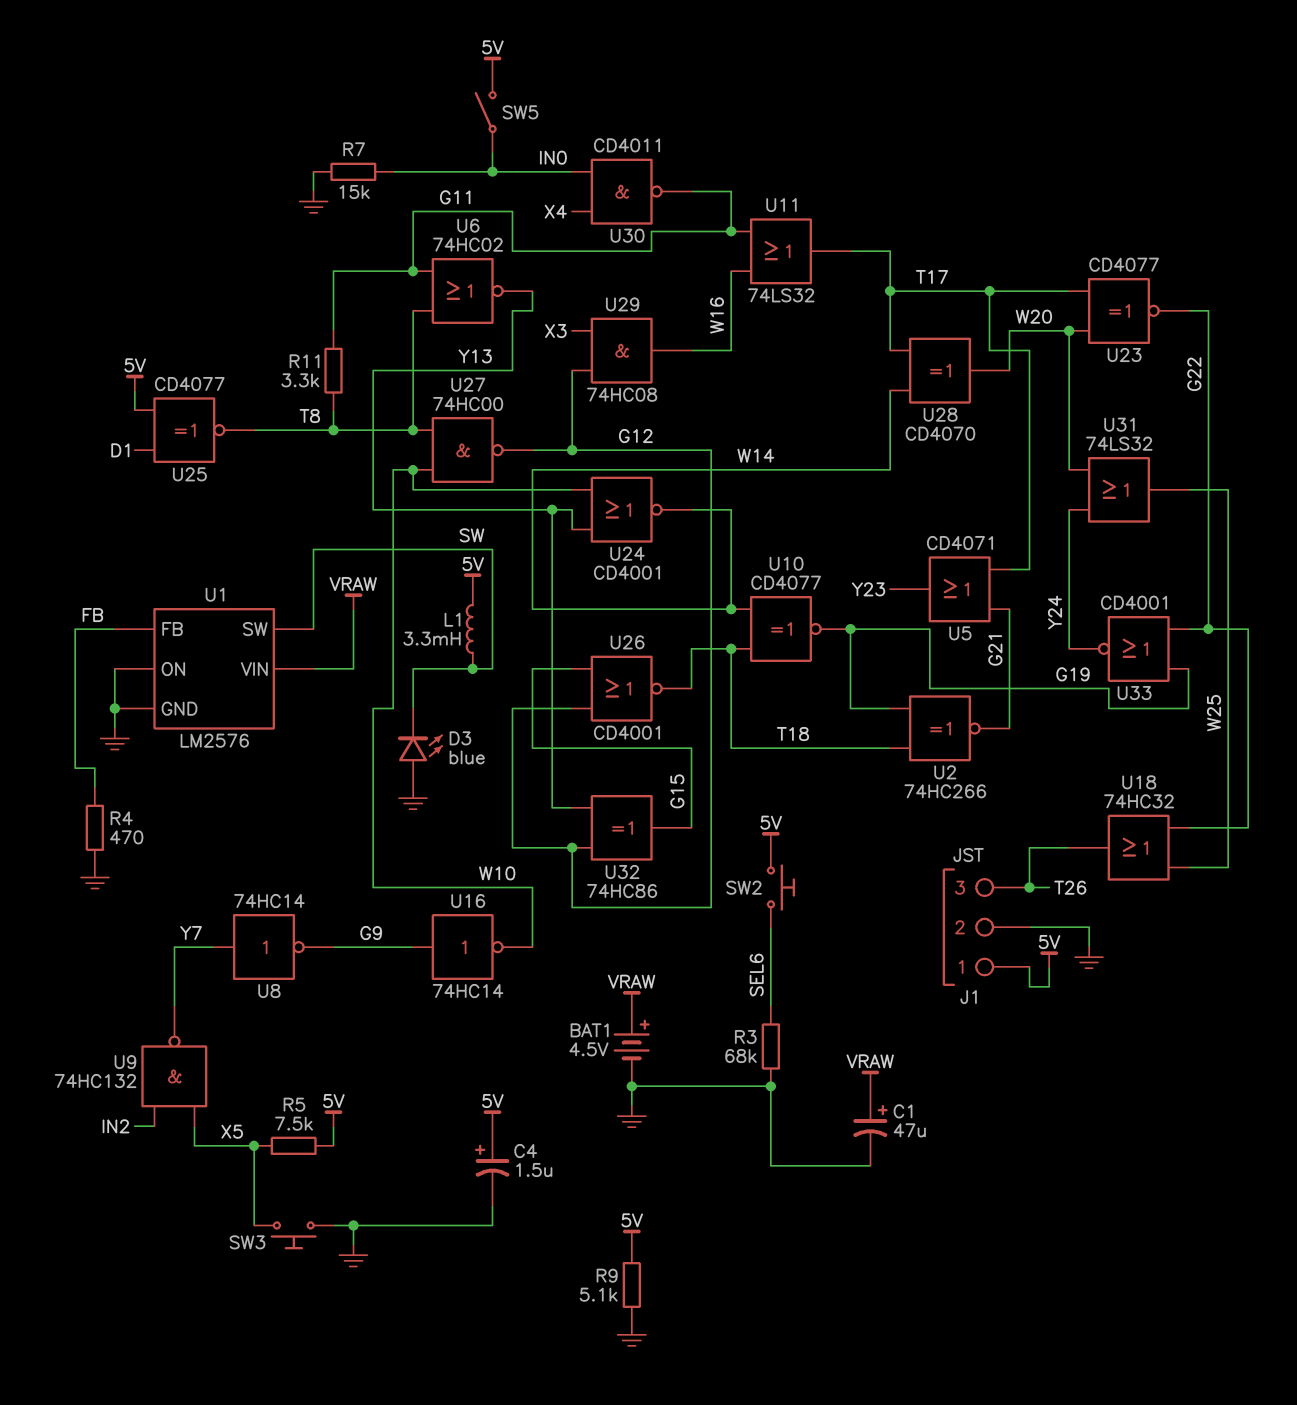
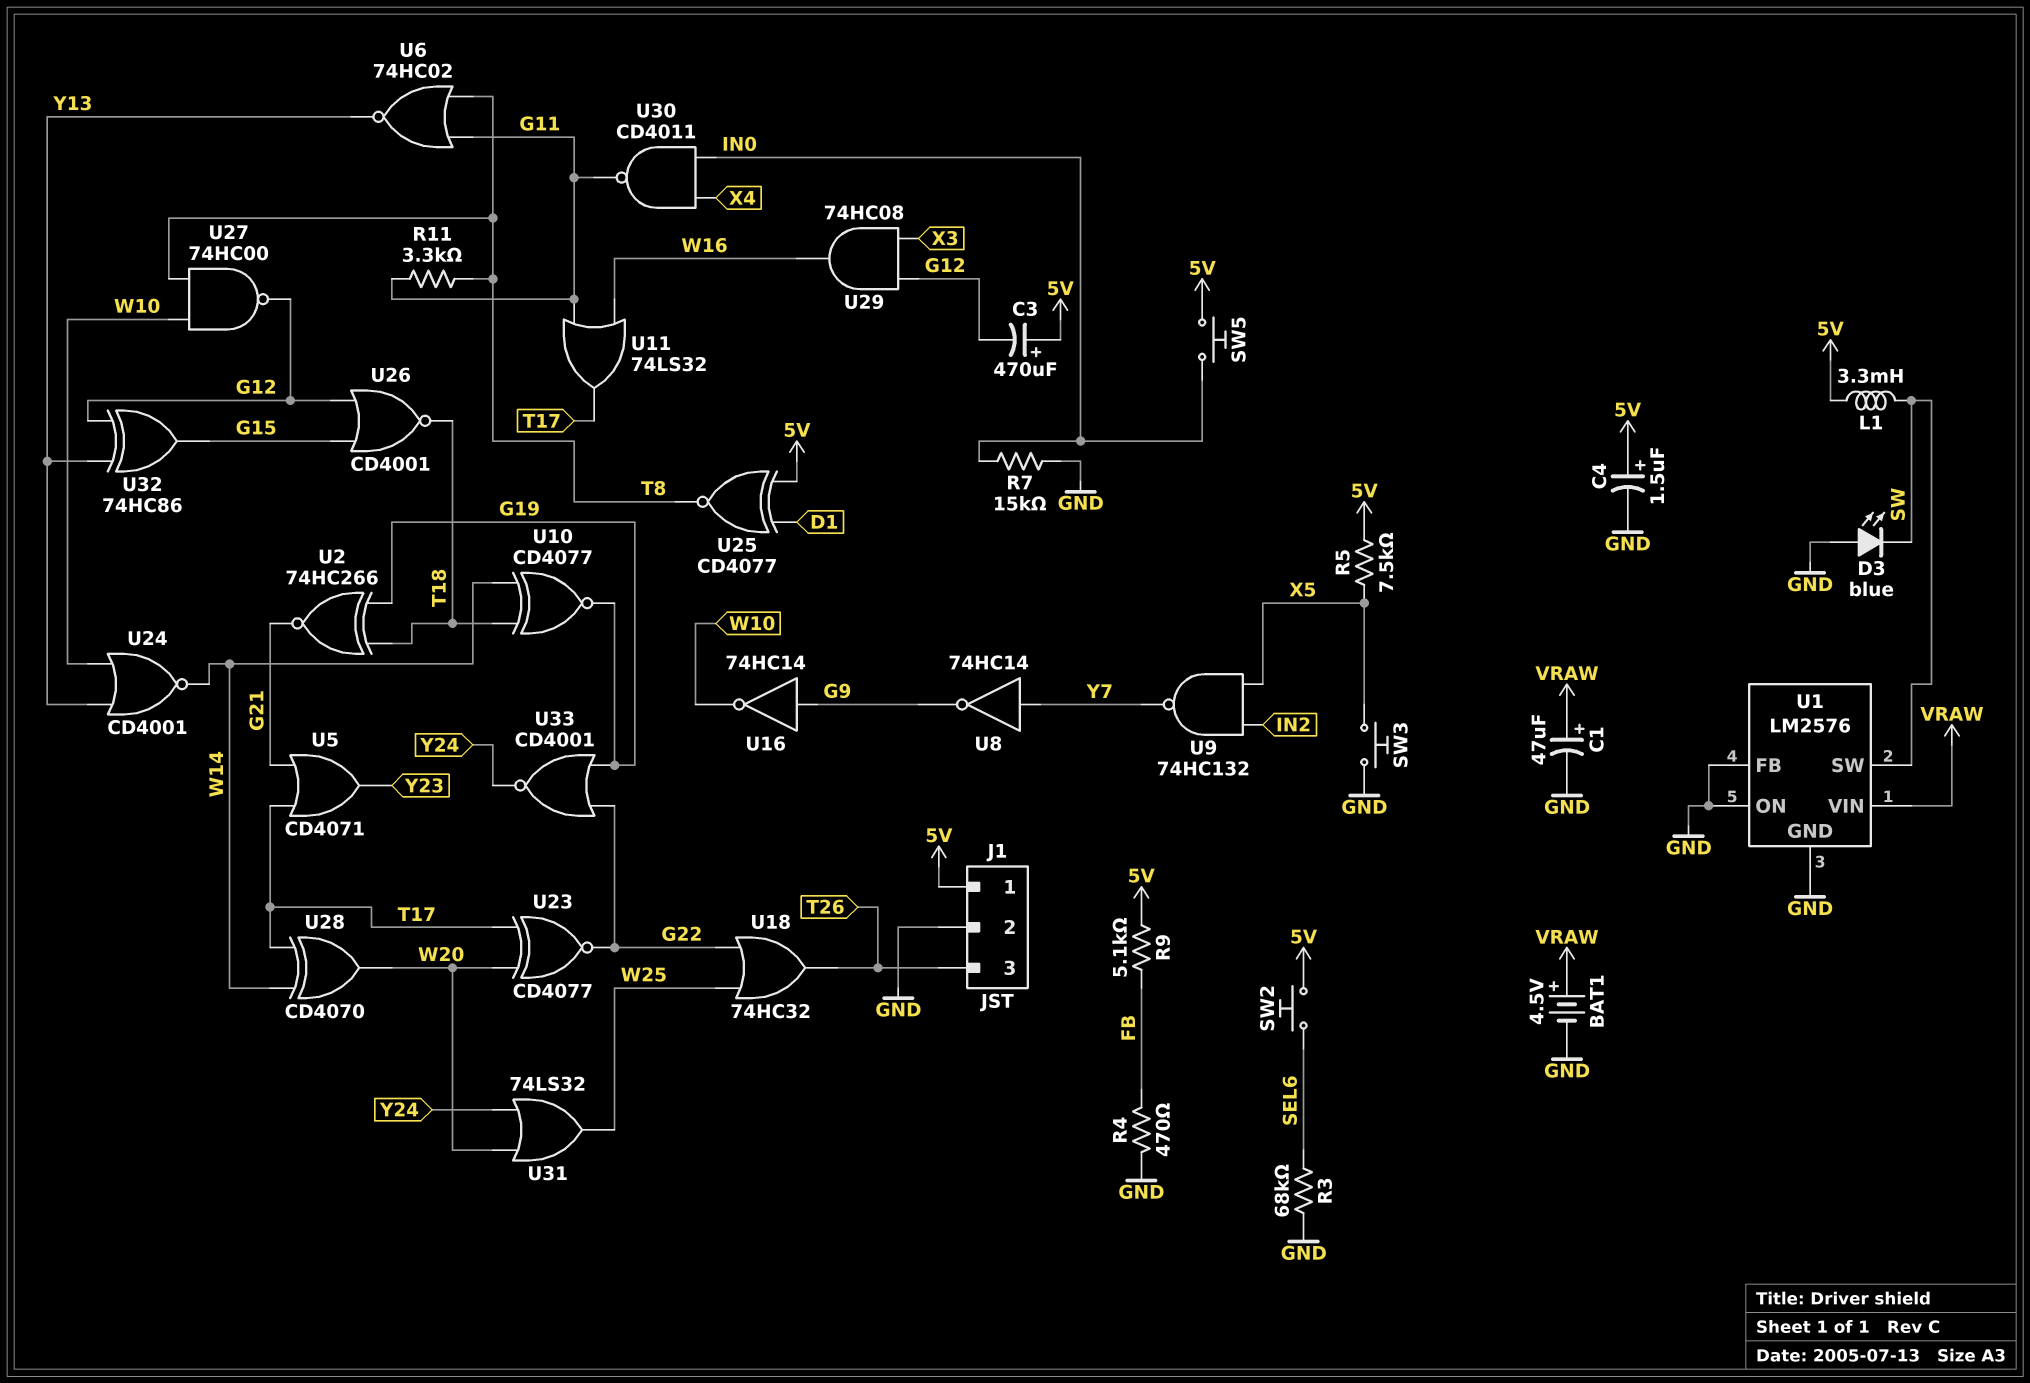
C3: none -> 470uF (plus 5V, minus G12)
R9: 5.1k (5V, GND) -> 5.1k (5V, FB)
SW5: switch (5V, IN0) -> button (5V, IN0)
U1 pin FB: FB -> GND

